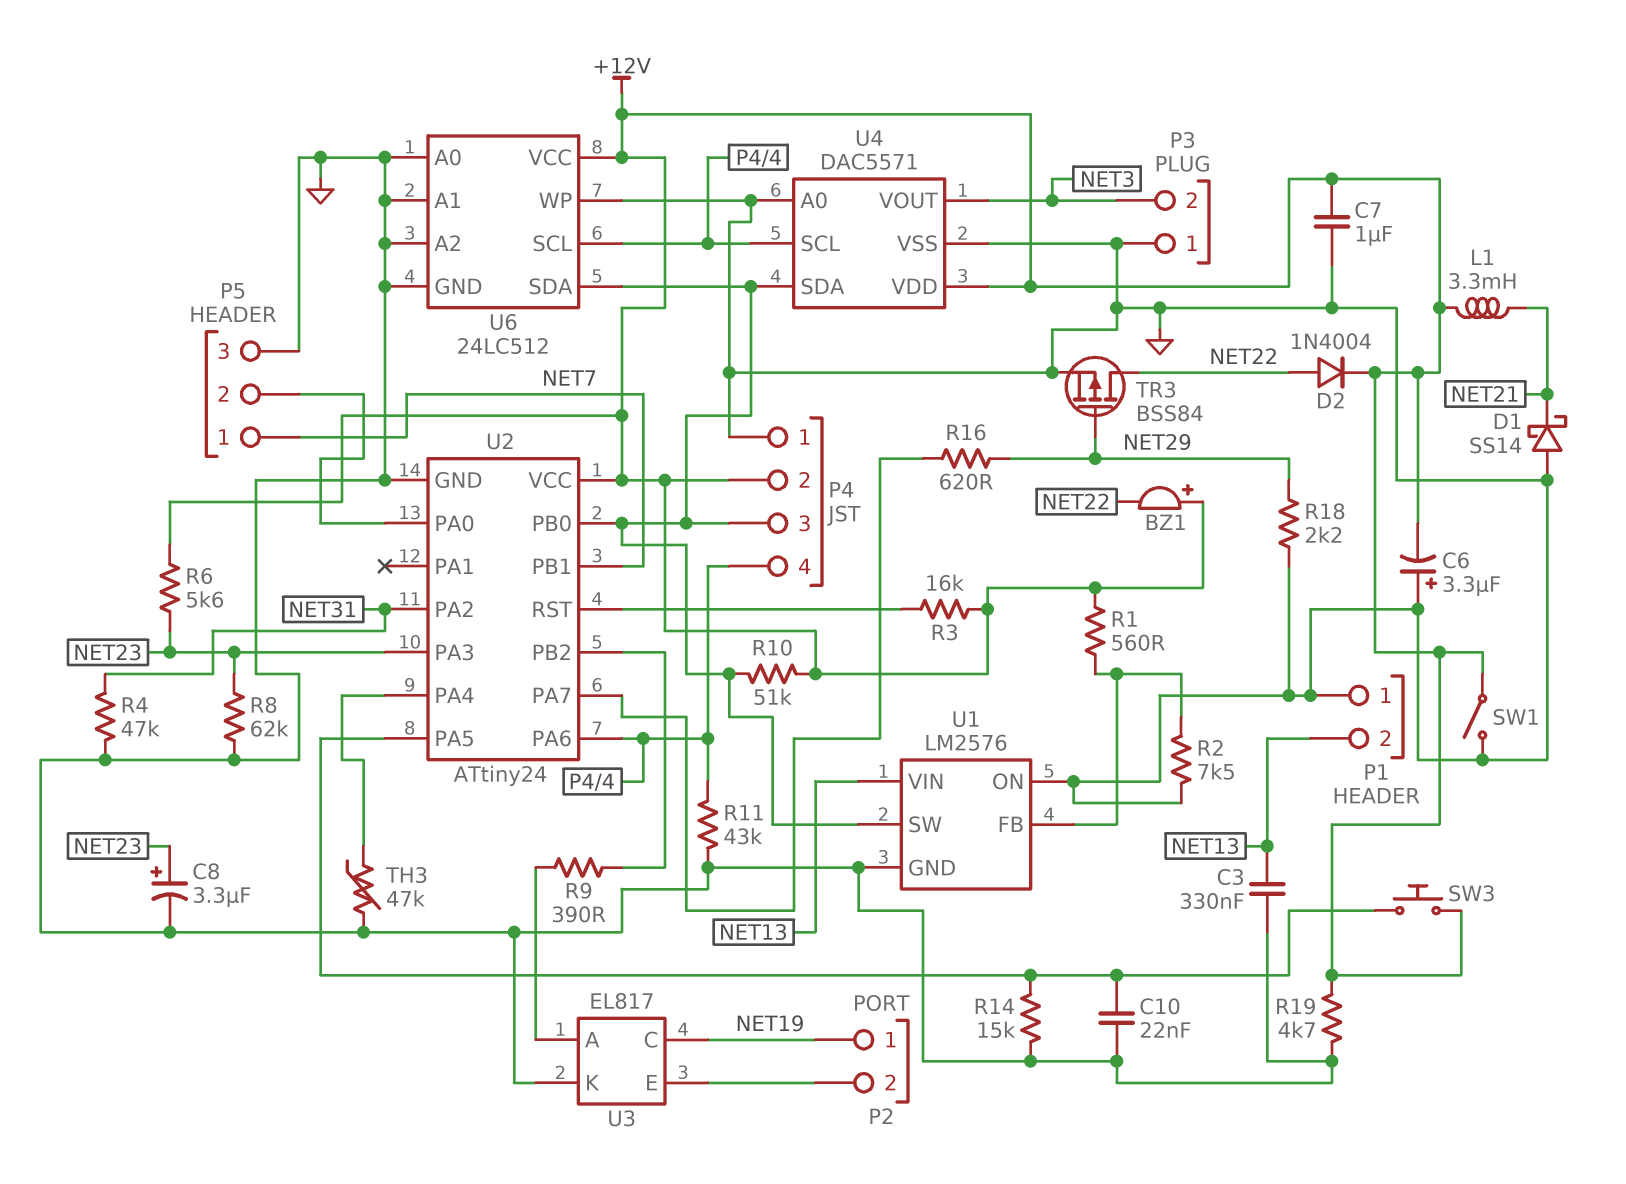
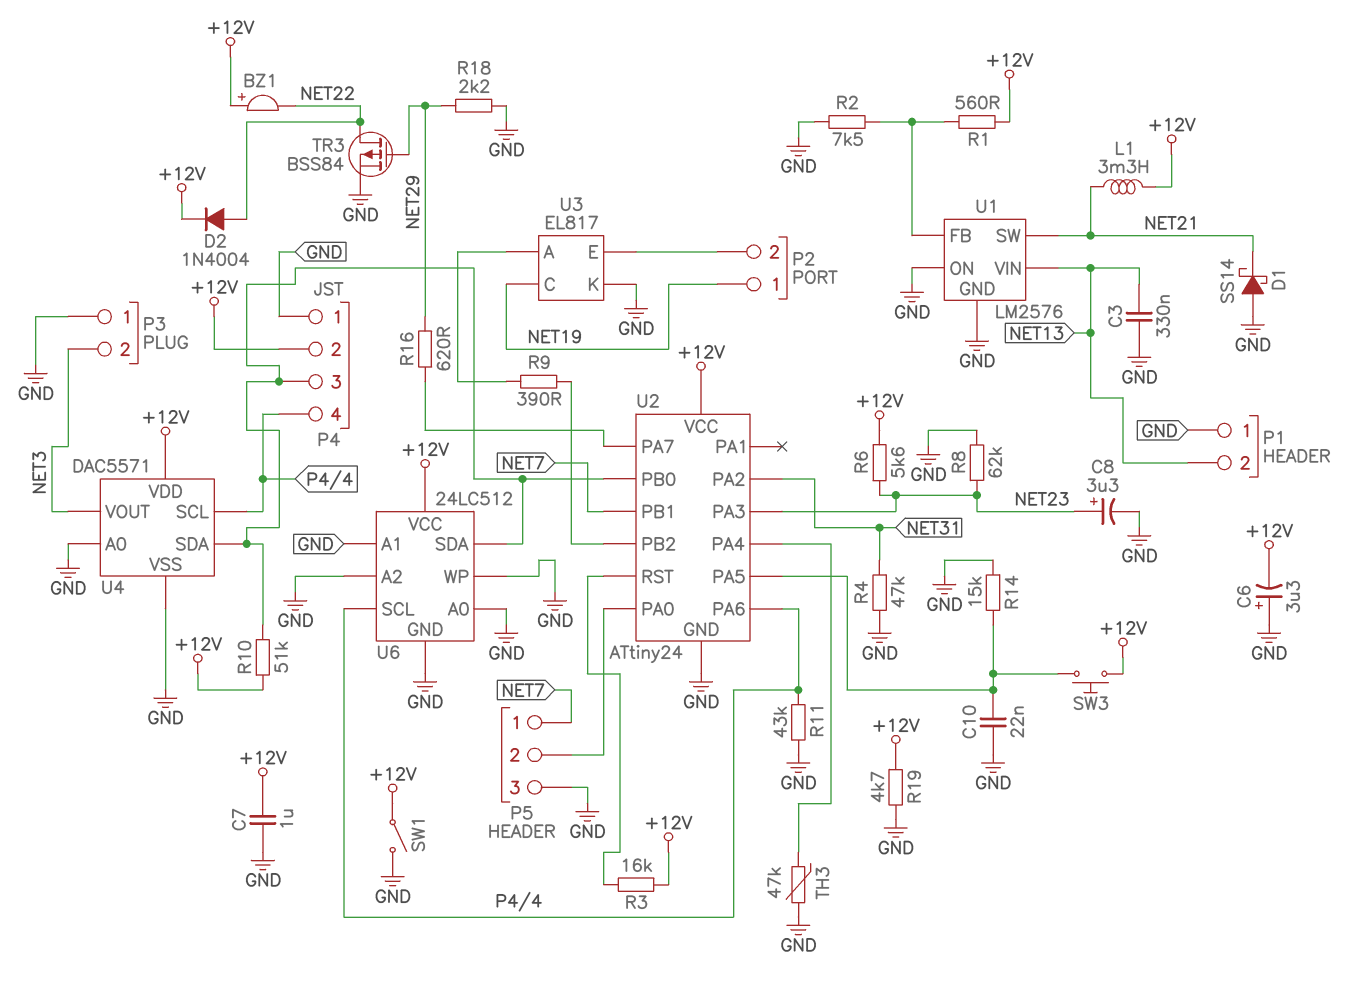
U1 pin SW: P4/3 -> NET21

